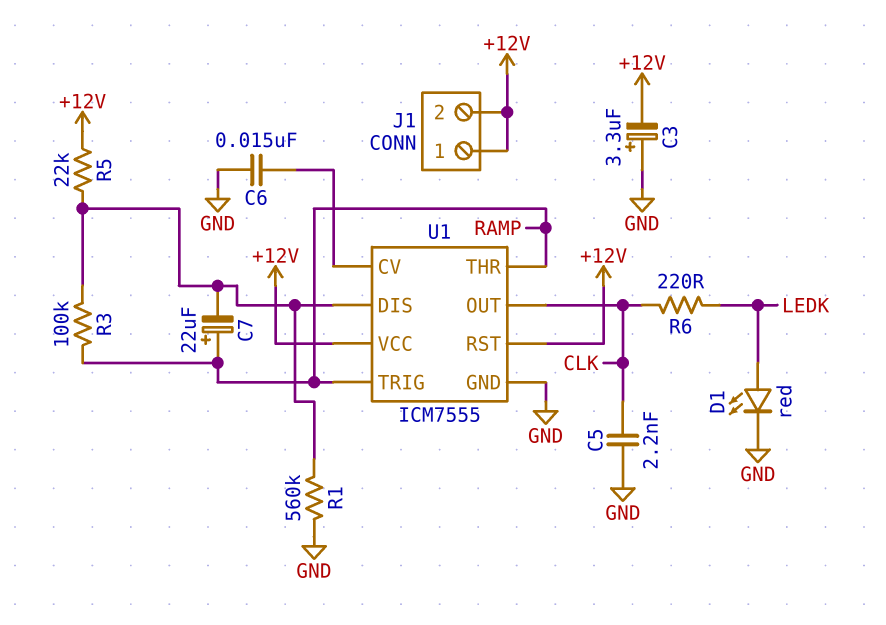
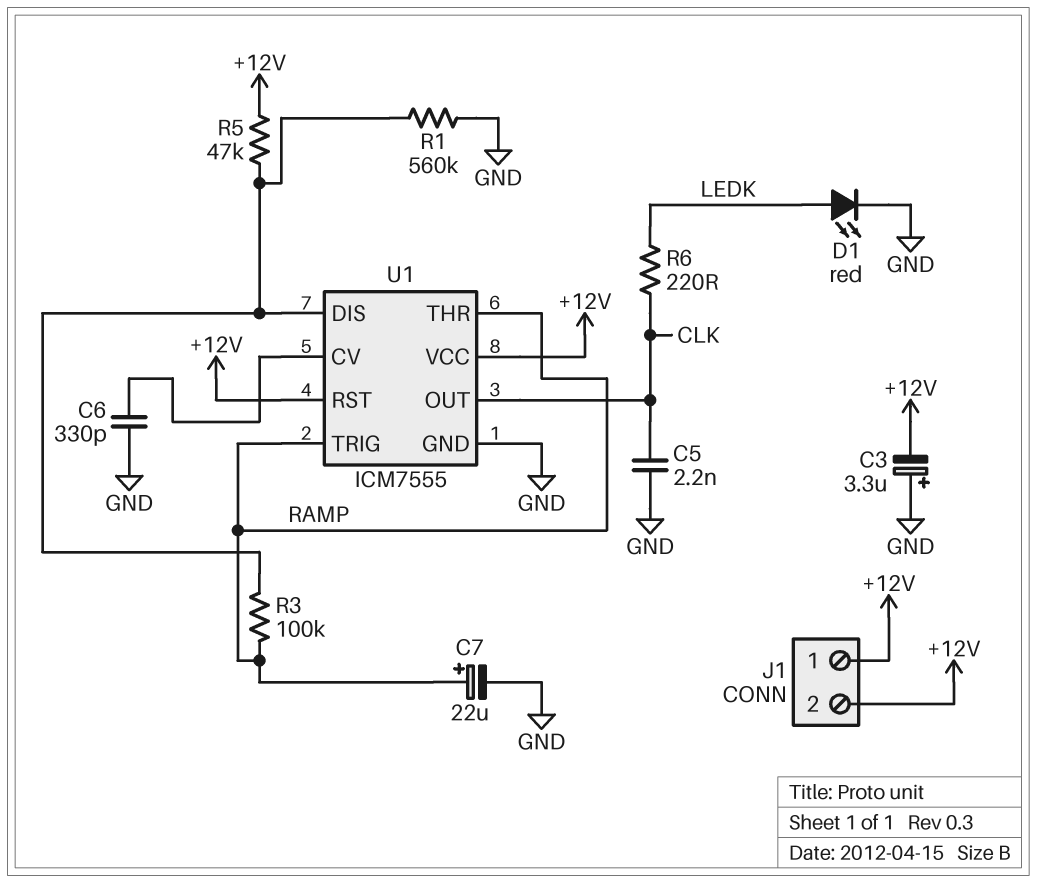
C6: 15nF (GND, U1/CV) -> 330pF (GND, U1/CV)
C7: 22uF (plus RAMP, minus U1/DIS) -> 22uF (plus RAMP, minus GND)
R5: 22k (+12V, U1/DIS) -> 47k (+12V, U1/DIS)

